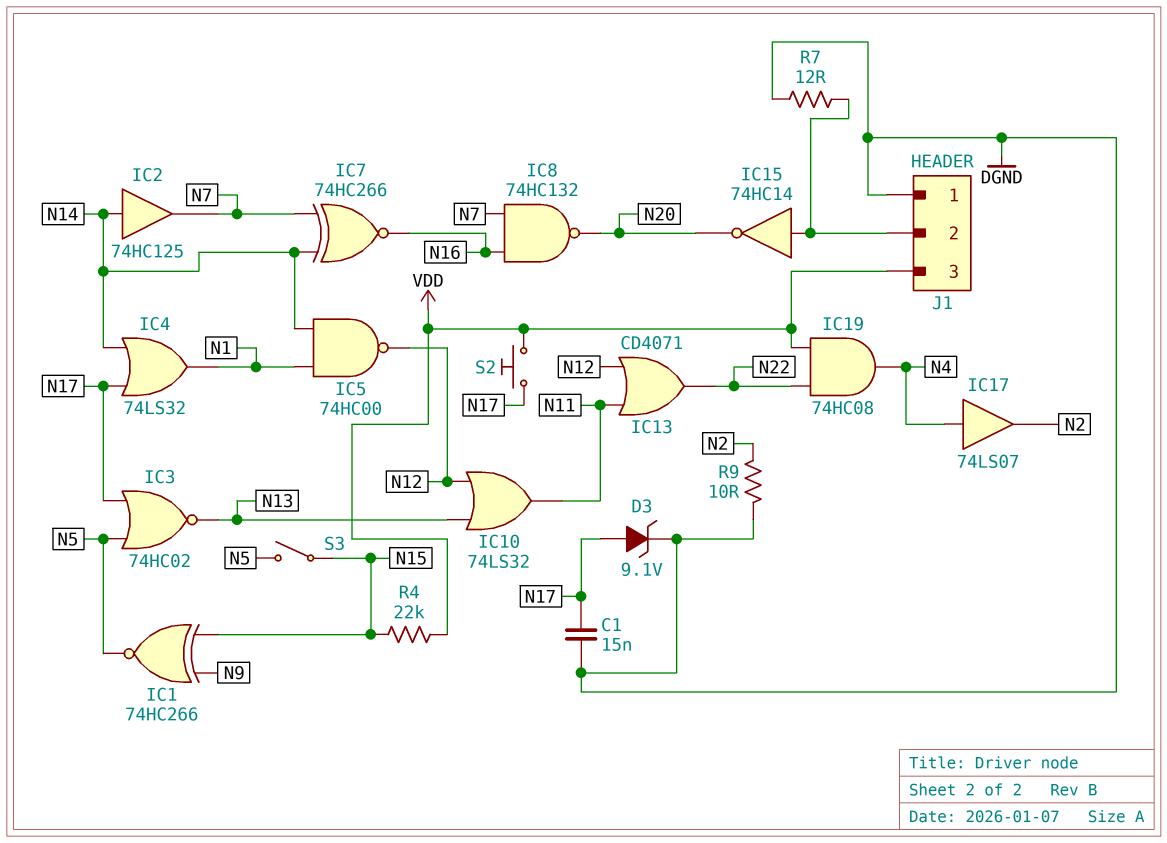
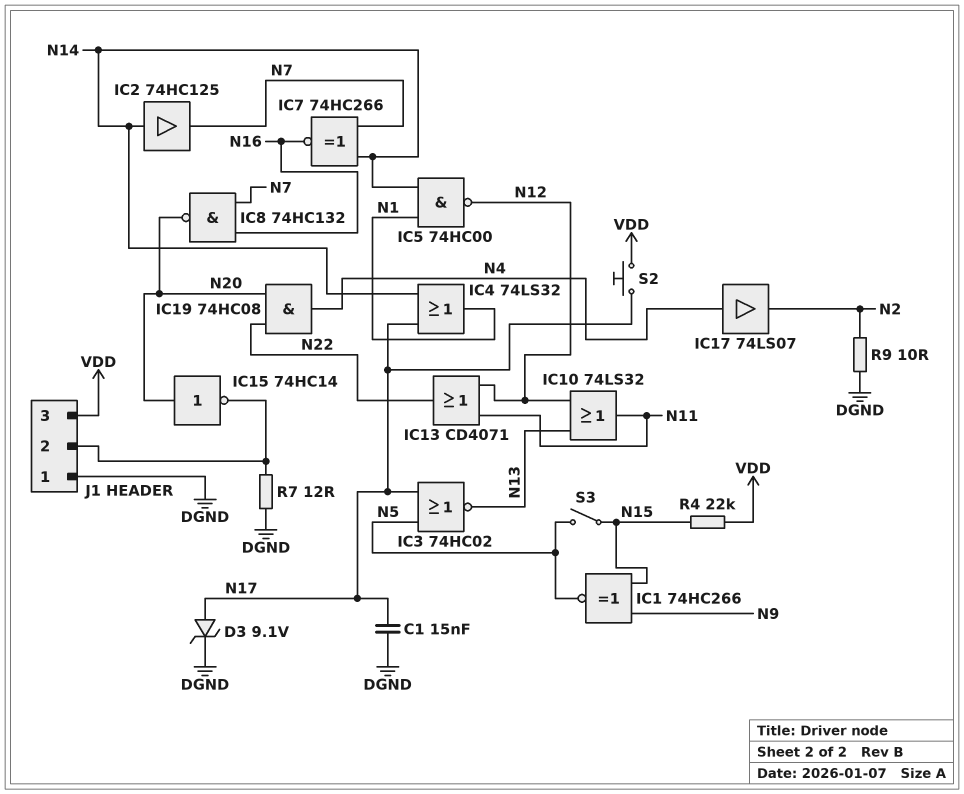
IC15: NOT 74HC14 (in J1/2, out N20) -> NOT 74HC14 (in N20, out J1/2)
IC19: AND 74HC08 (in N22, in VDD, out N4) -> AND 74HC08 (in N20, in N22, out N4)

